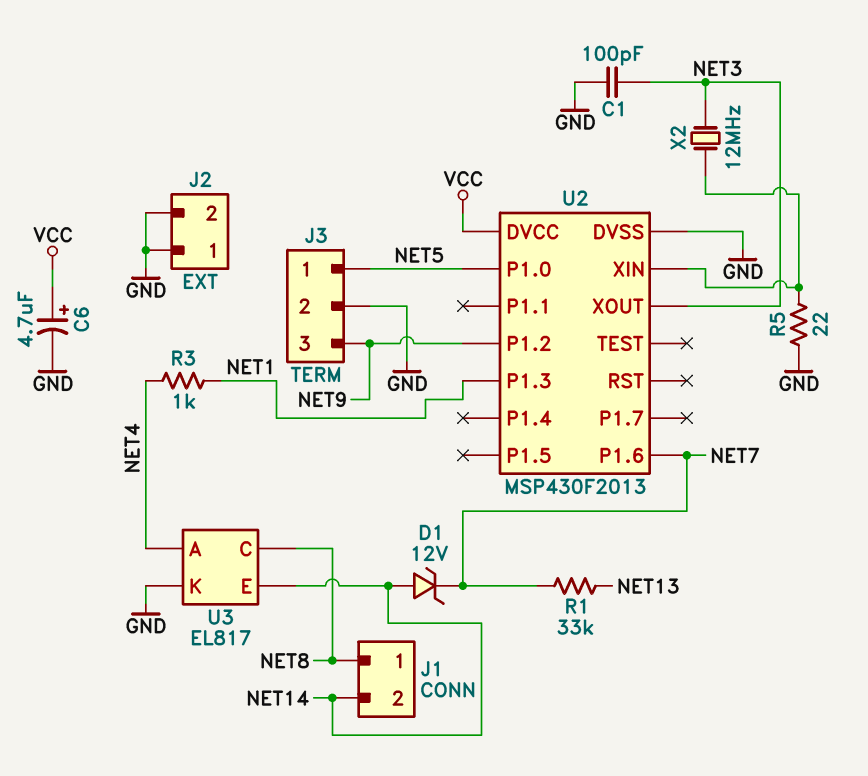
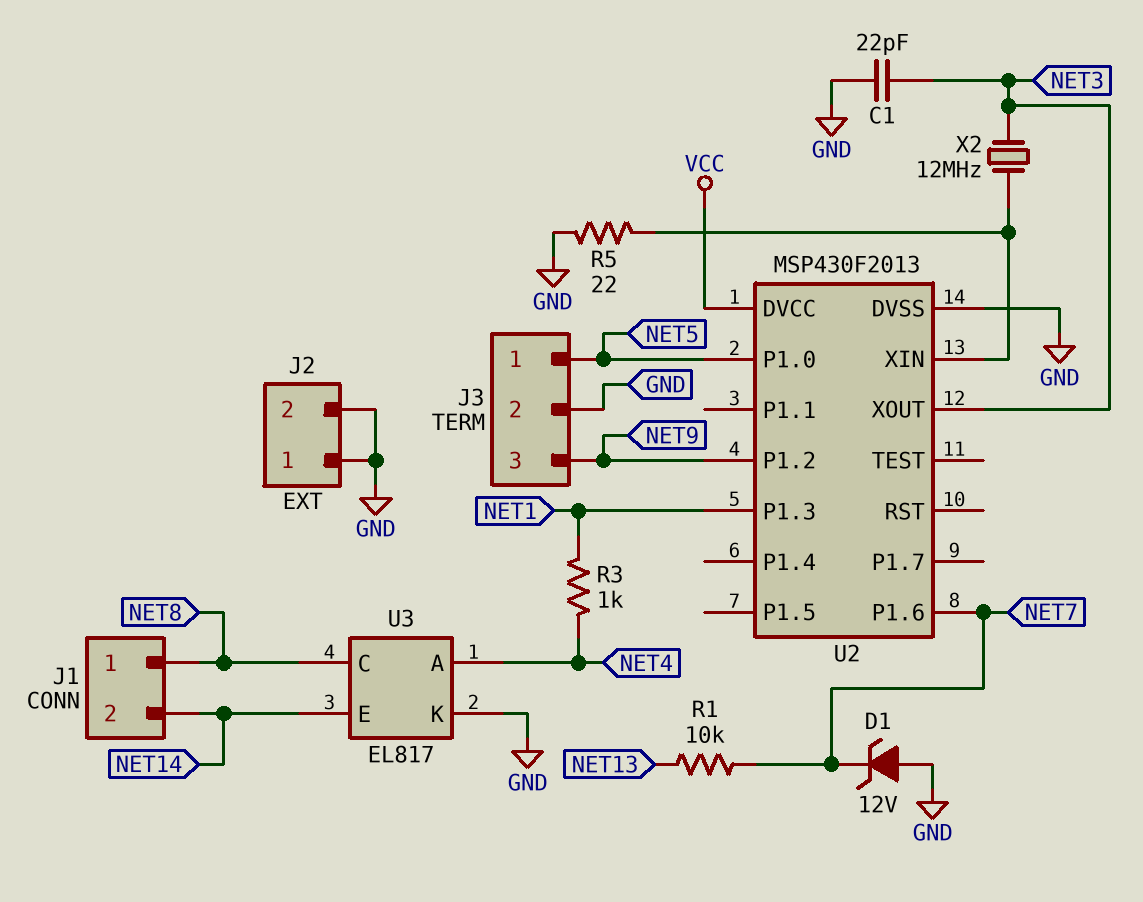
C1: 100pF (GND, NET3) -> 22pF (GND, NET3)
C6: 4.7uF (plus VCC, minus GND) -> none
D1: zener 12V (A NET14, K NET7) -> zener 12V (A GND, K NET7)
R1: 33k (NET7, NET13) -> 10k (NET7, NET13)

